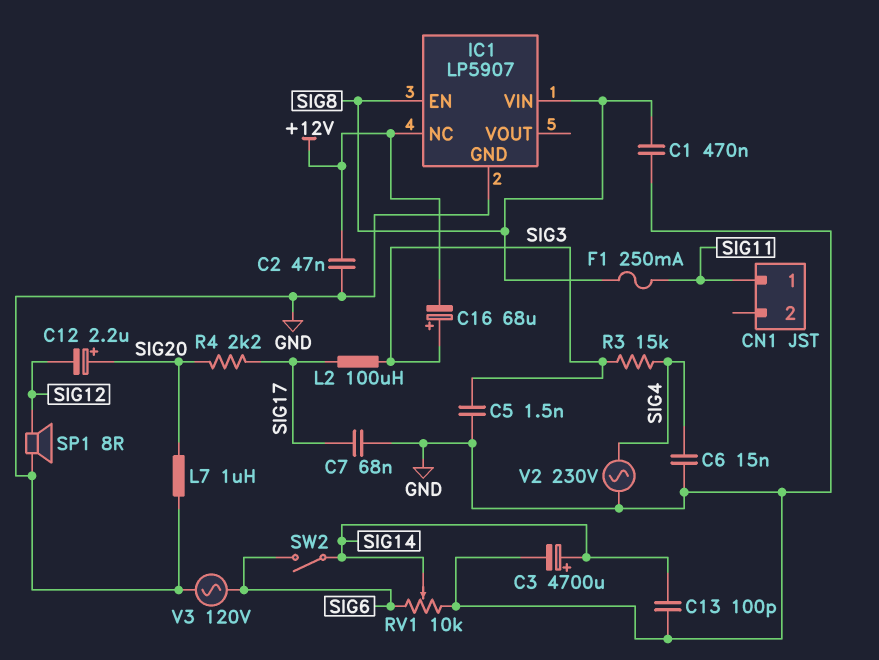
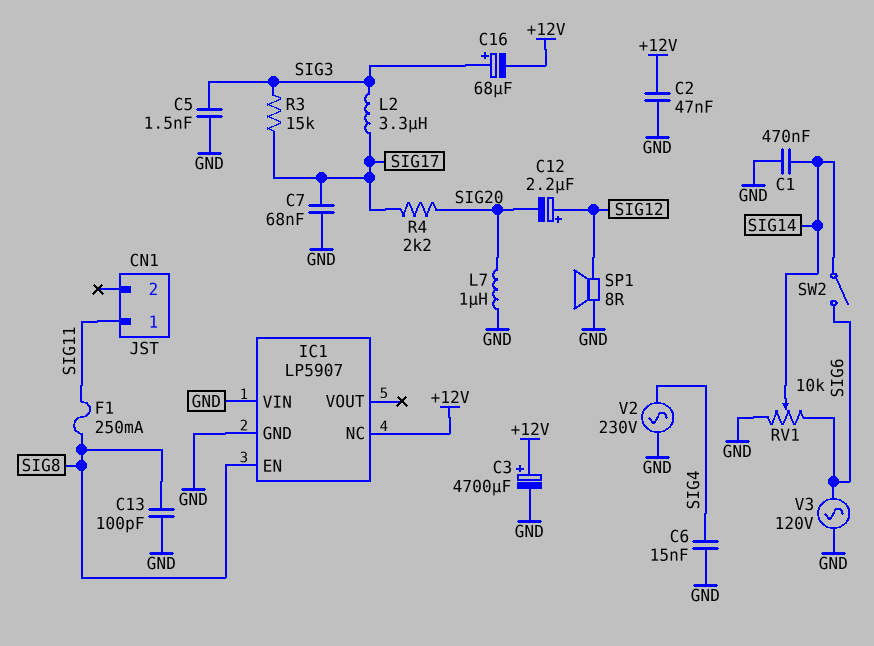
C1: 470nF (GND, SIG8) -> 470nF (GND, SIG14)
C3: 4700uF (plus SIG14, minus GND) -> 4700uF (plus +12V, minus GND)
C12: 2.2uF (plus SIG20, minus SIG12) -> 2.2uF (plus SIG12, minus SIG20)
C13: 100pF (GND, SIG14) -> 100pF (GND, SIG8)
IC1 pin VIN: SIG8 -> GND
L2: 100uH (SIG3, SIG17) -> 3.3uH (SIG3, SIG17)
R3: 15k (SIG3, SIG4) -> 15k (SIG3, SIG17)

